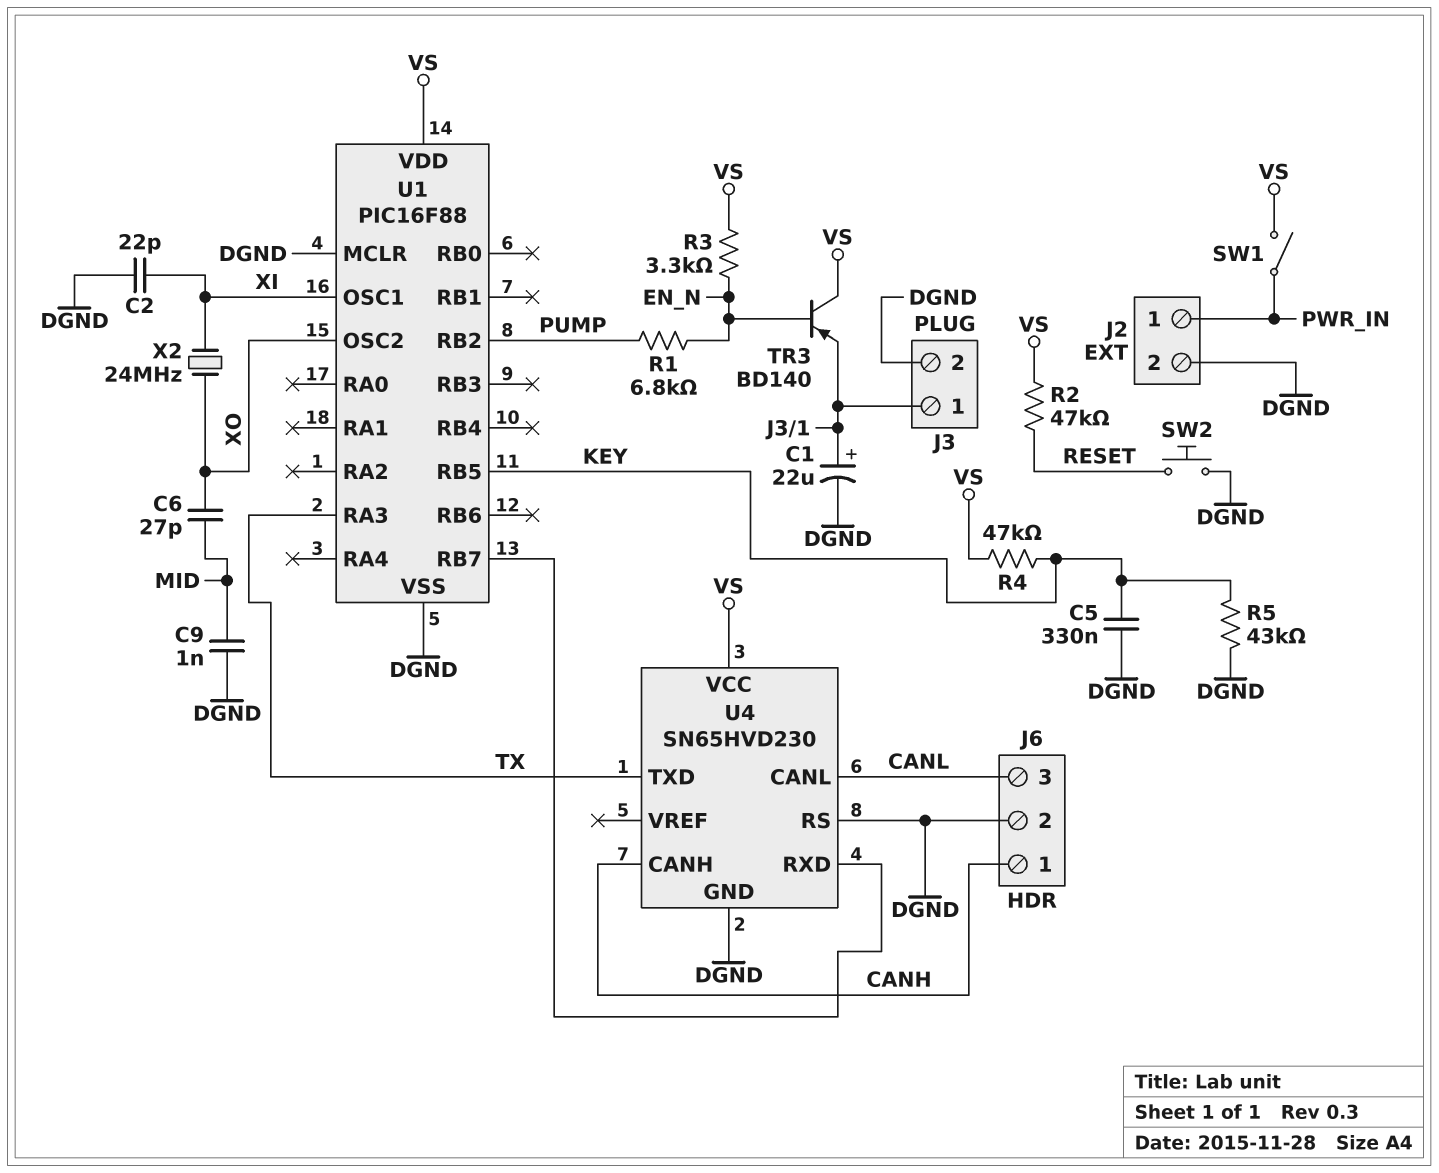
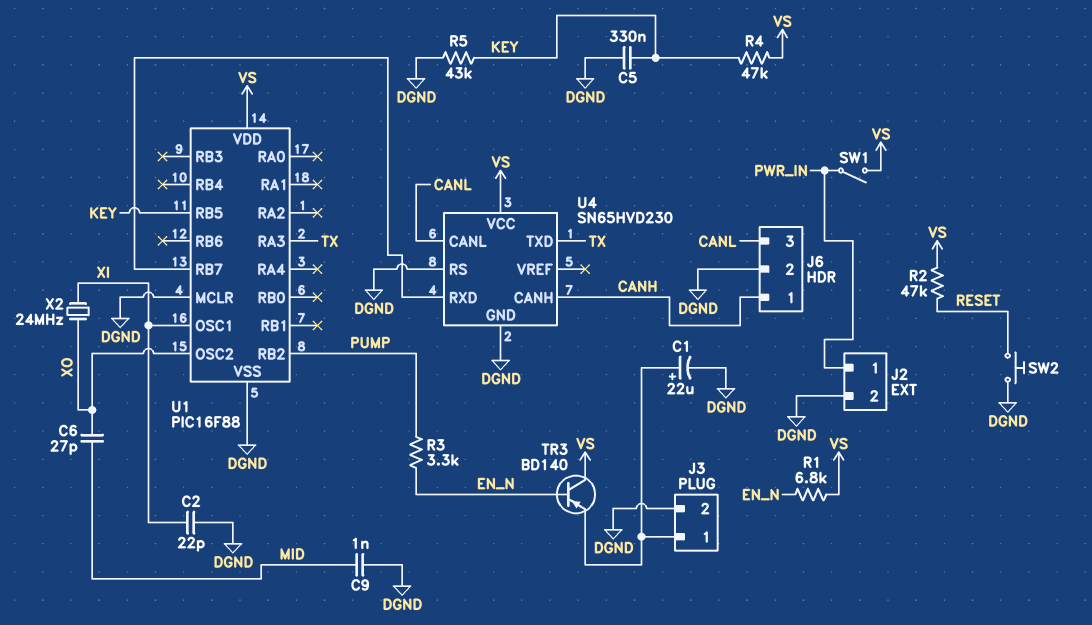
R1: 6.8k (EN_N, PUMP) -> 6.8k (EN_N, VS)
R3: 3.3k (EN_N, VS) -> 3.3k (EN_N, PUMP)

